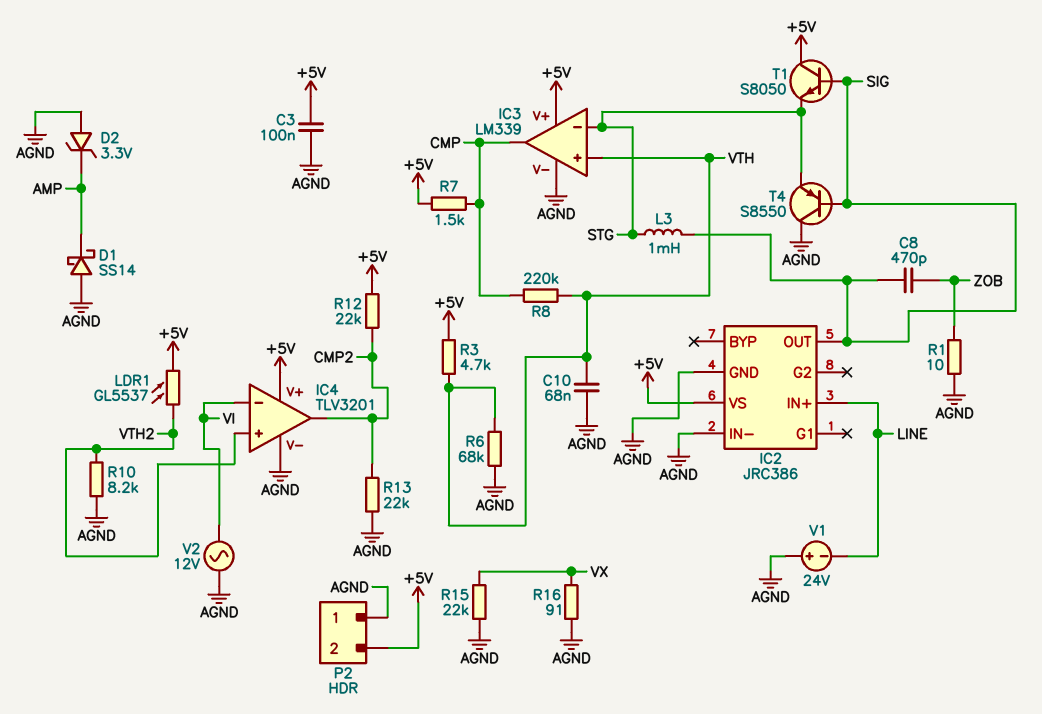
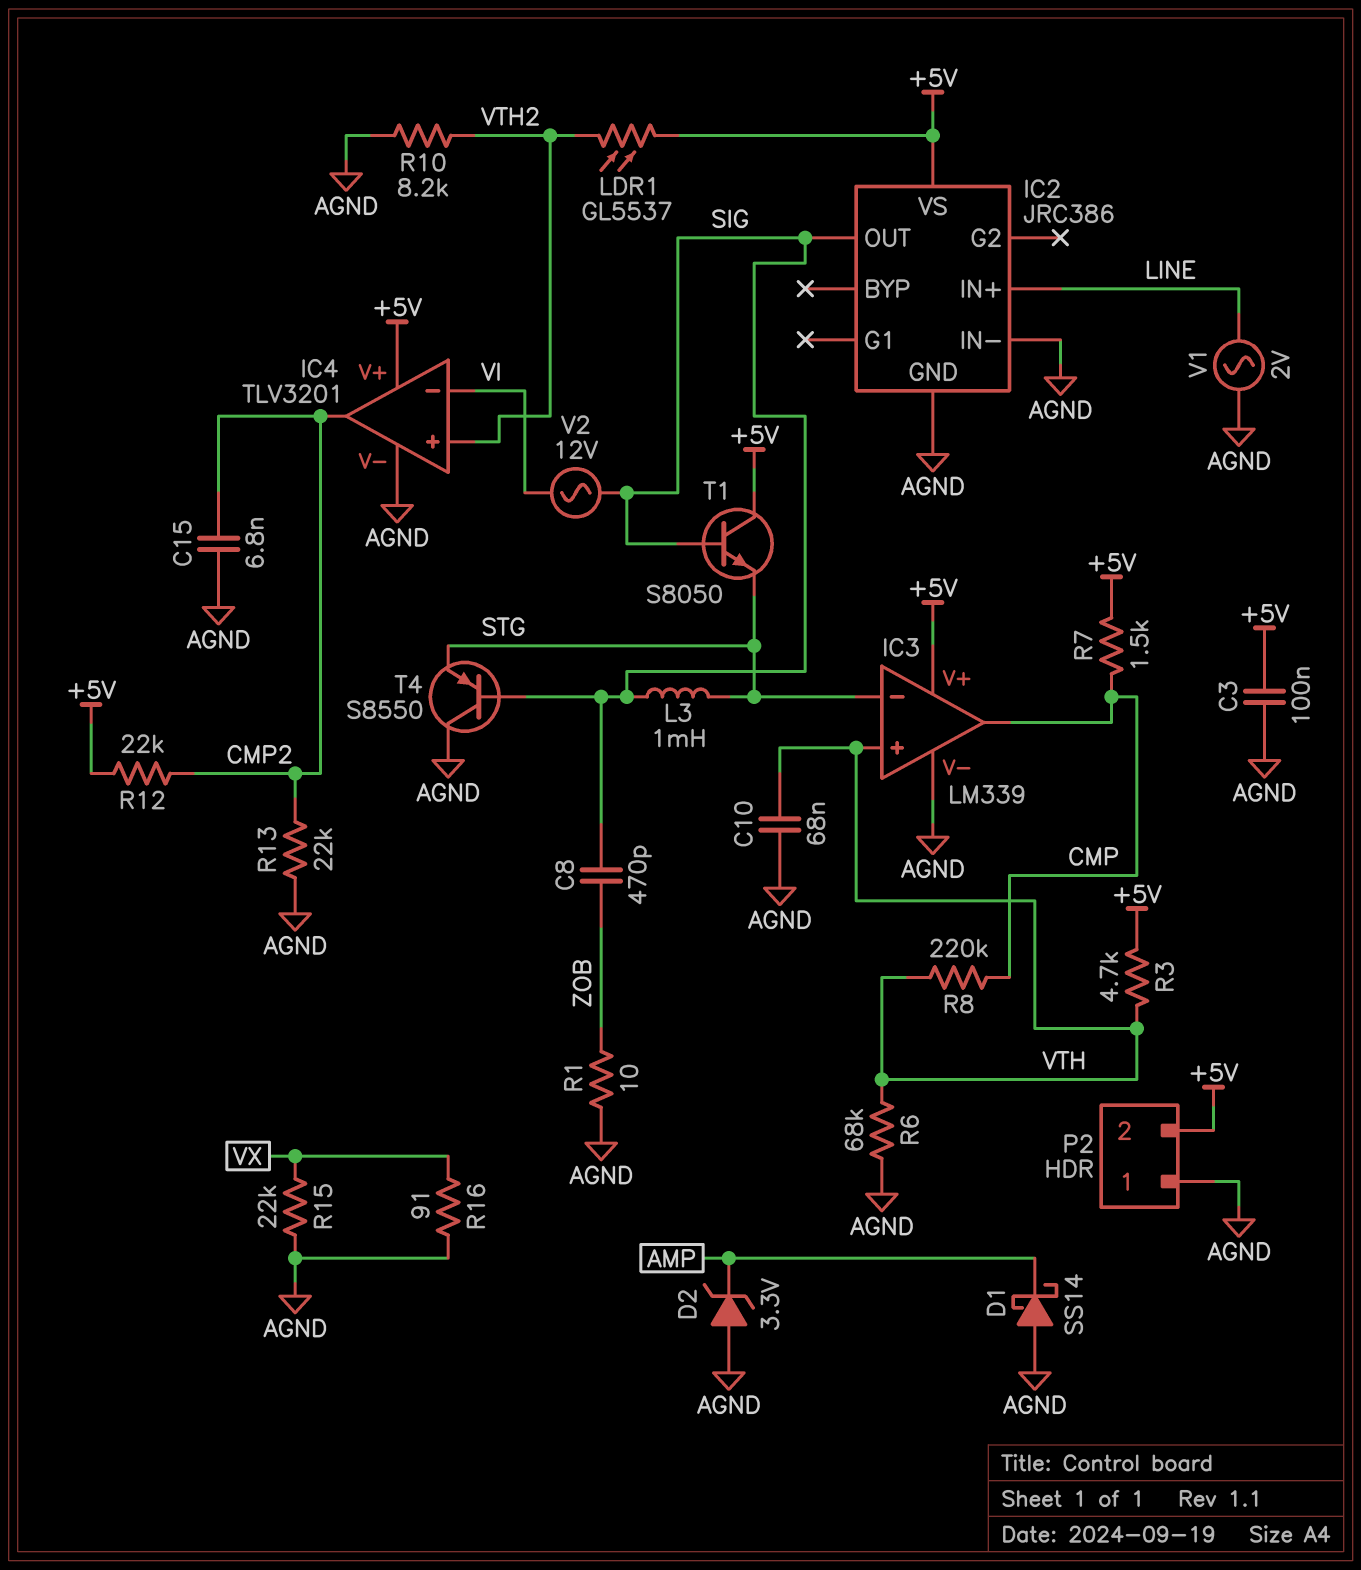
C15: none -> 6.8nF (AGND, CMP2)
V1: 24V (plus AGND, minus LINE) -> AC 2V (AGND, LINE)
V2: AC 12V (AGND, VI) -> AC 12V (SIG, VI)

